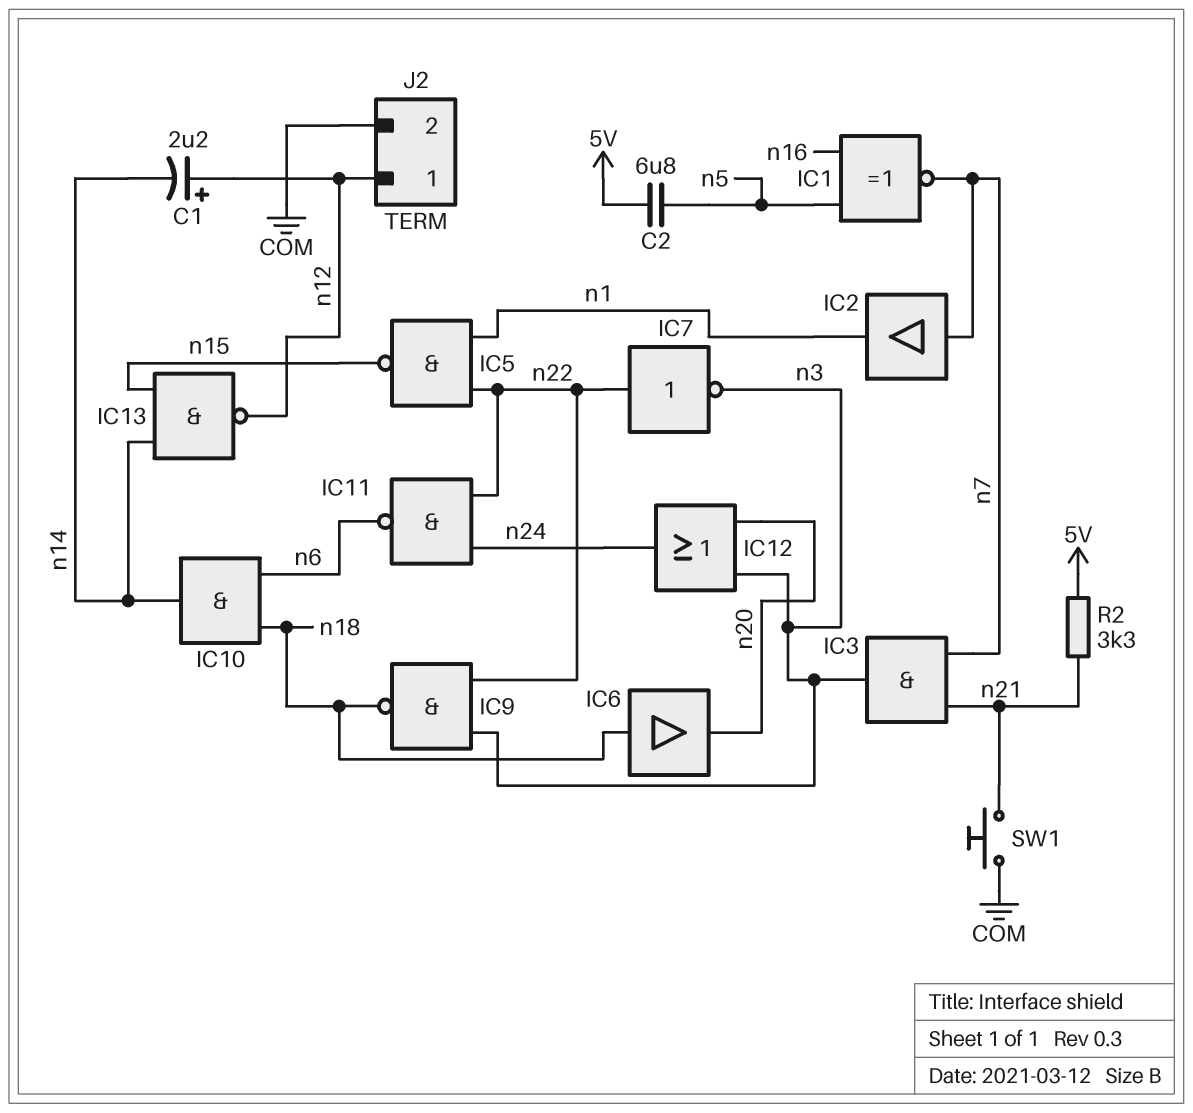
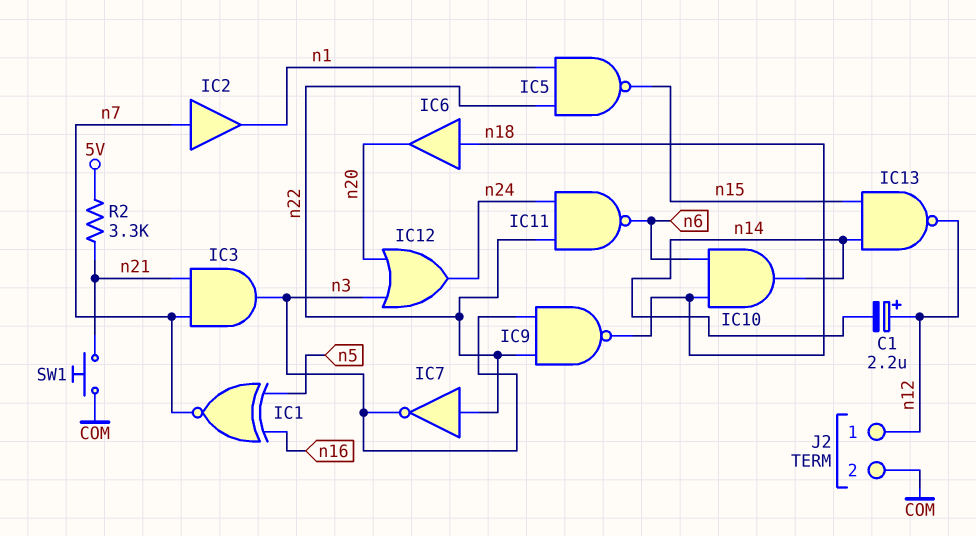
C2: 6.8uF (5V, n5) -> none

